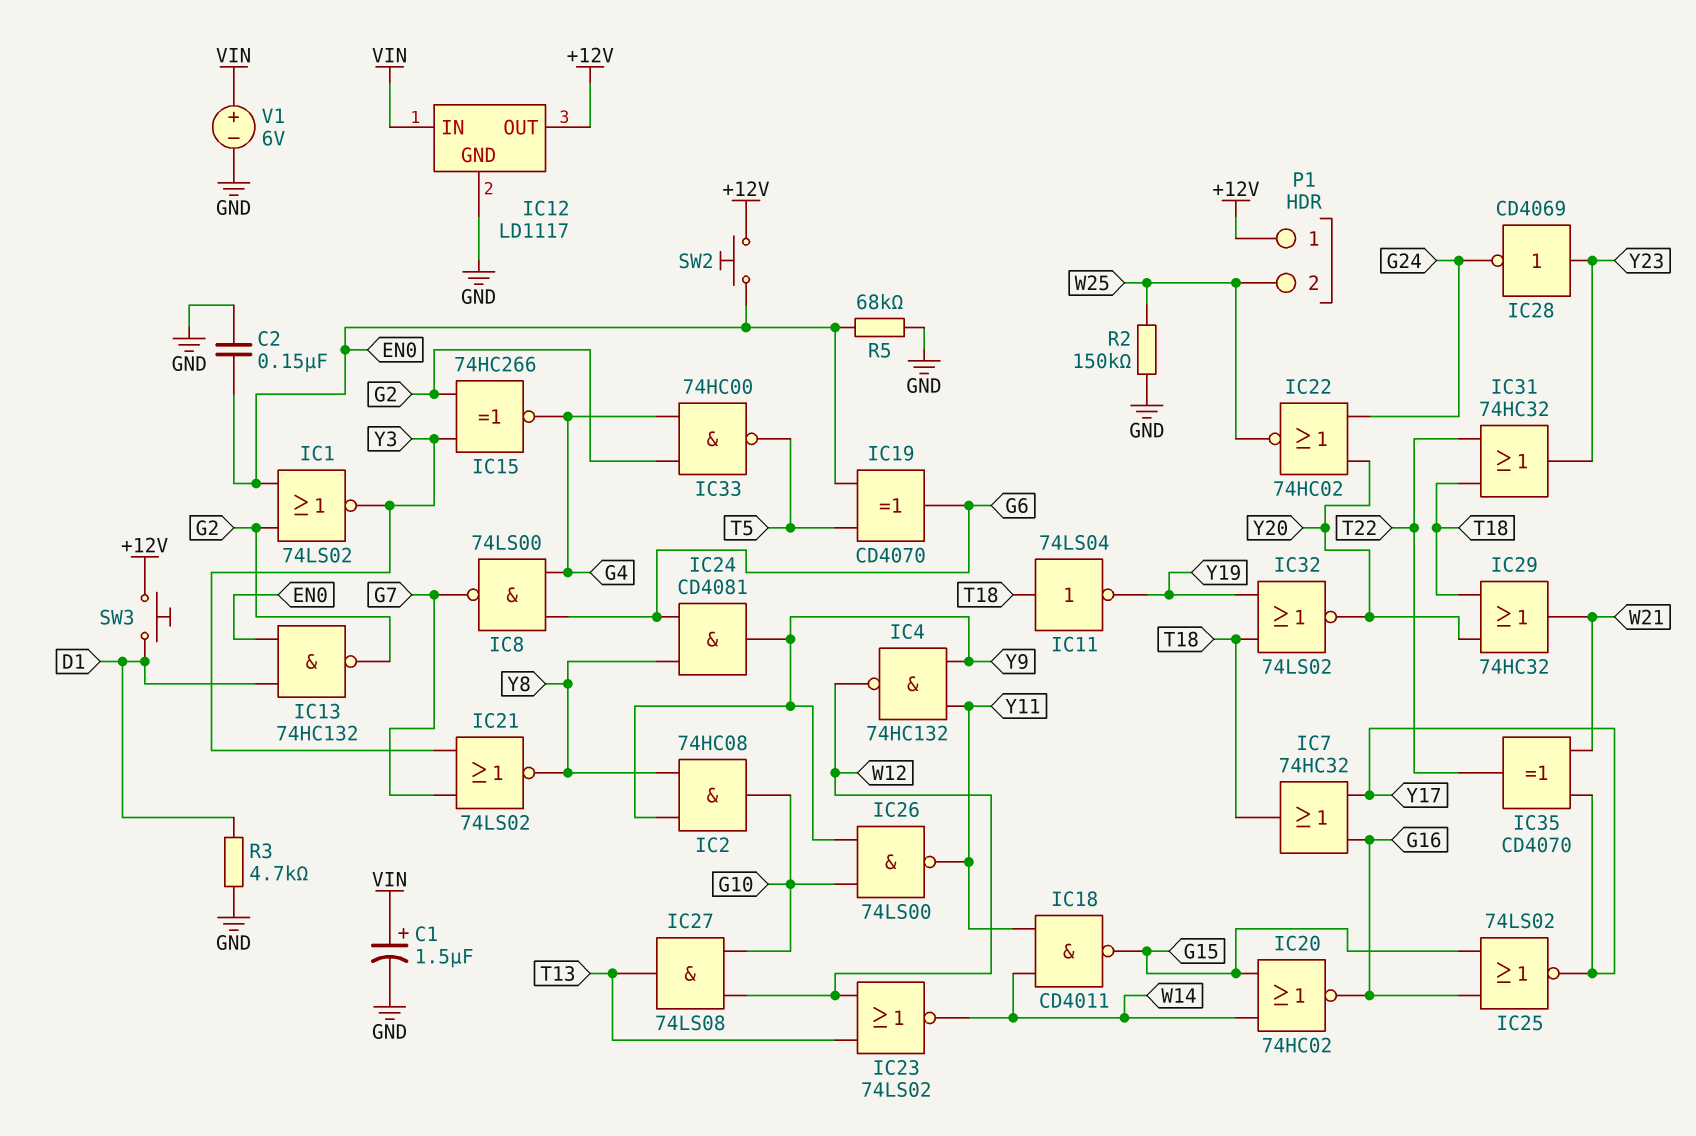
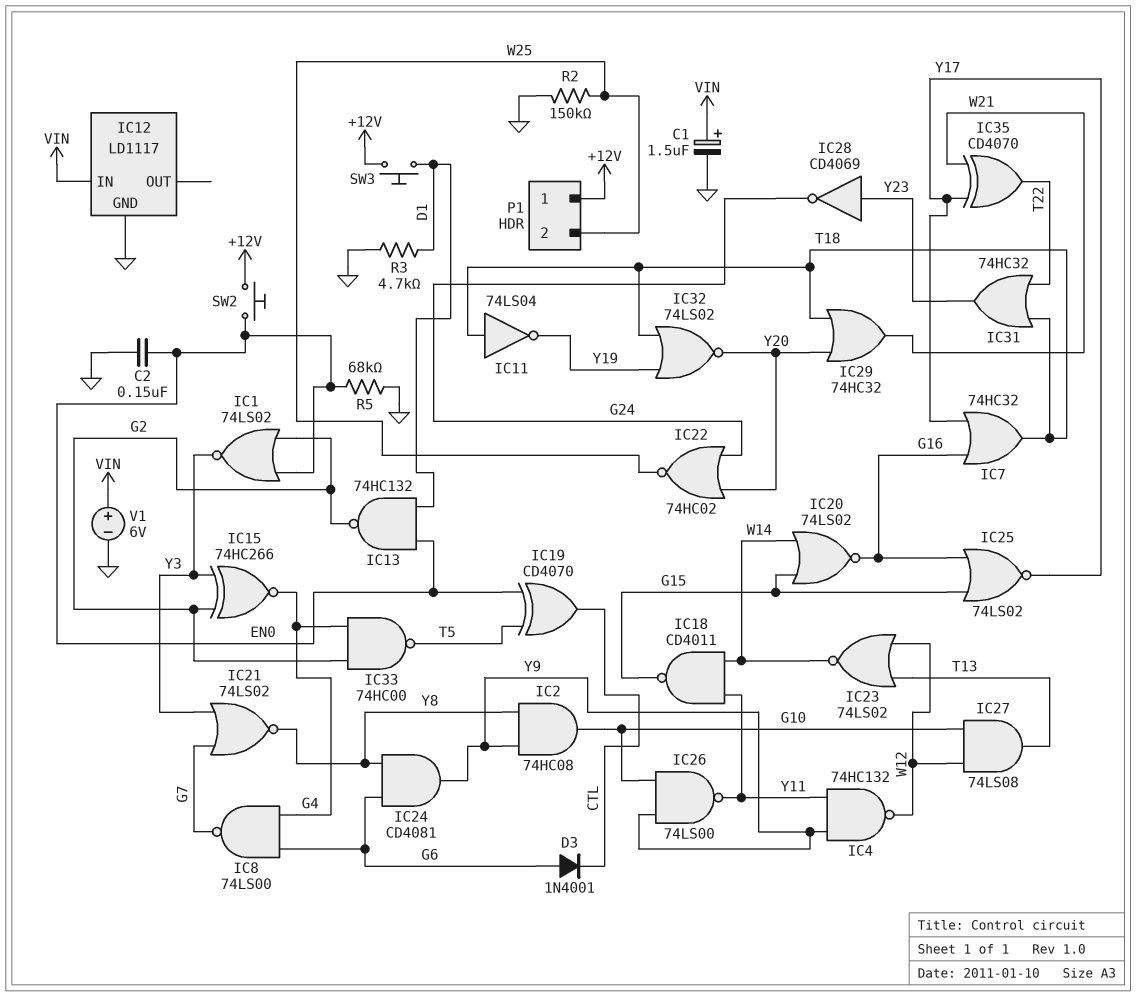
D3: none -> diode 1N4001 (A G6, K CTL)
IC12 pin OUT: +12V -> none
IC19: XOR CD4070 (in EN0, in T5, out G6) -> XOR CD4070 (in EN0, in T5, out CTL)
IC20: NOR 74HC02 (in G15, in W14, out G16) -> NOR 74LS02 (in G15, in W14, out G16)

